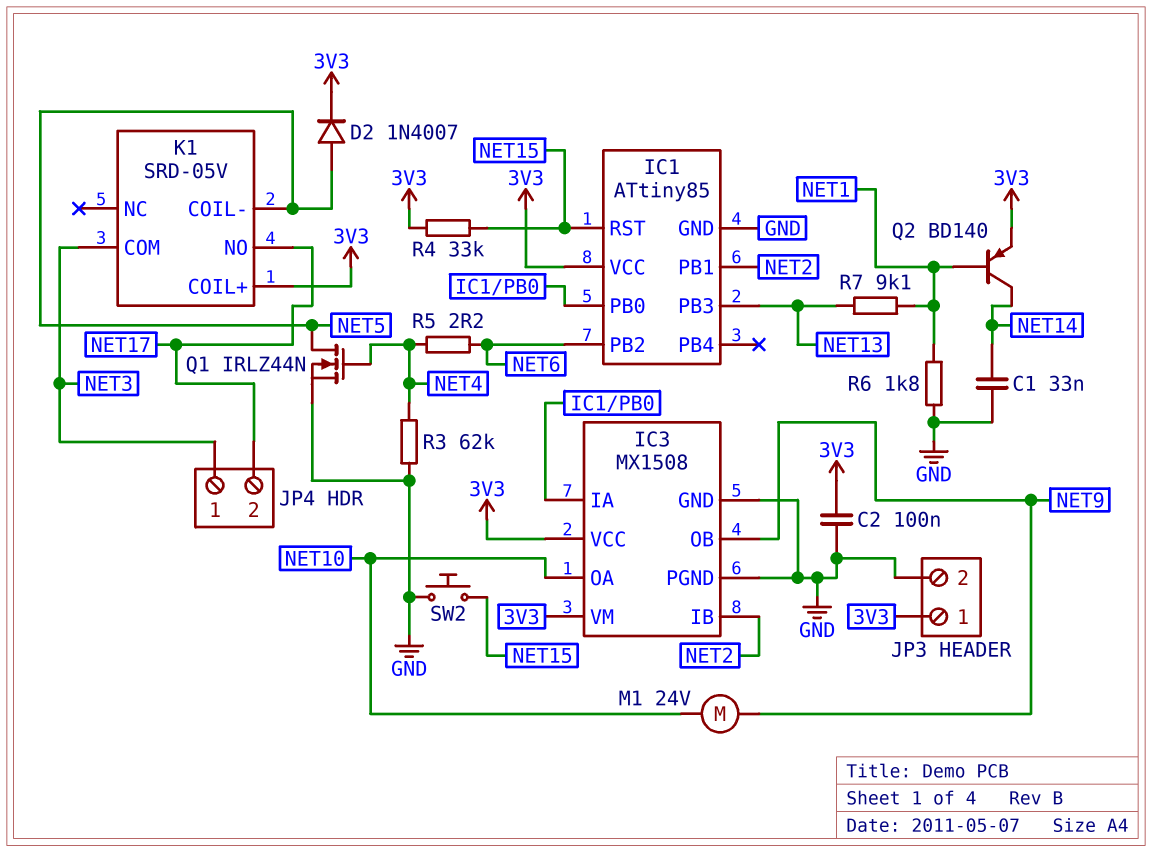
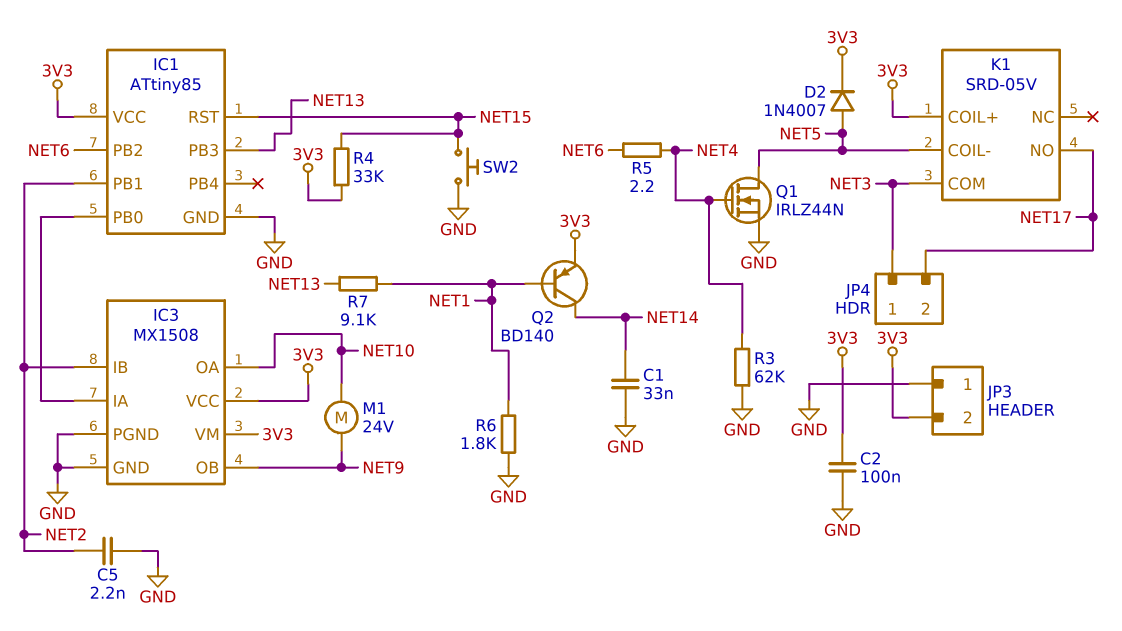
C5: none -> 2.2nF (GND, NET2)
JP3 pin 1: 3V3 -> GND
JP3 pin 2: GND -> 3V3

